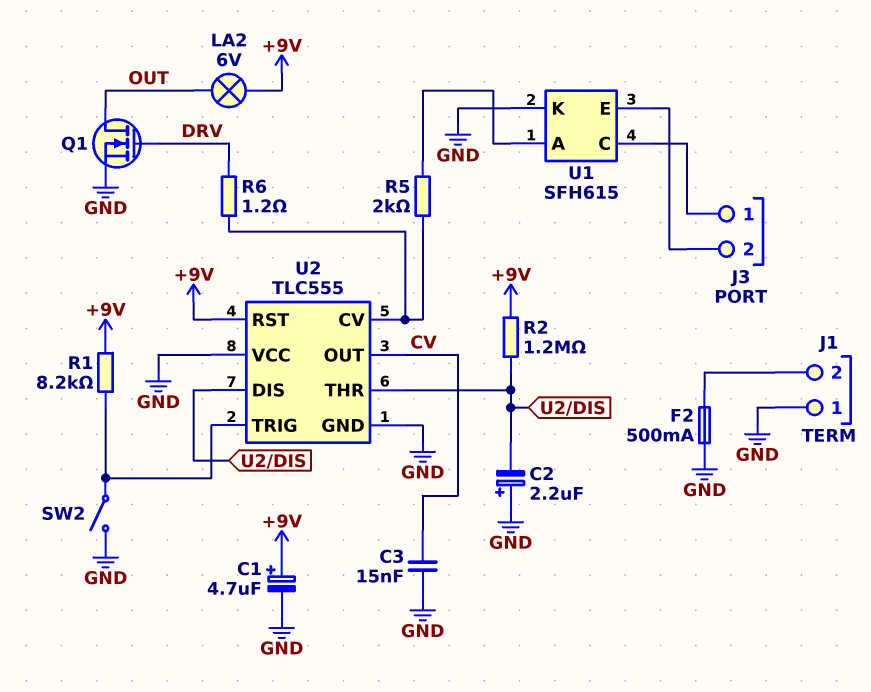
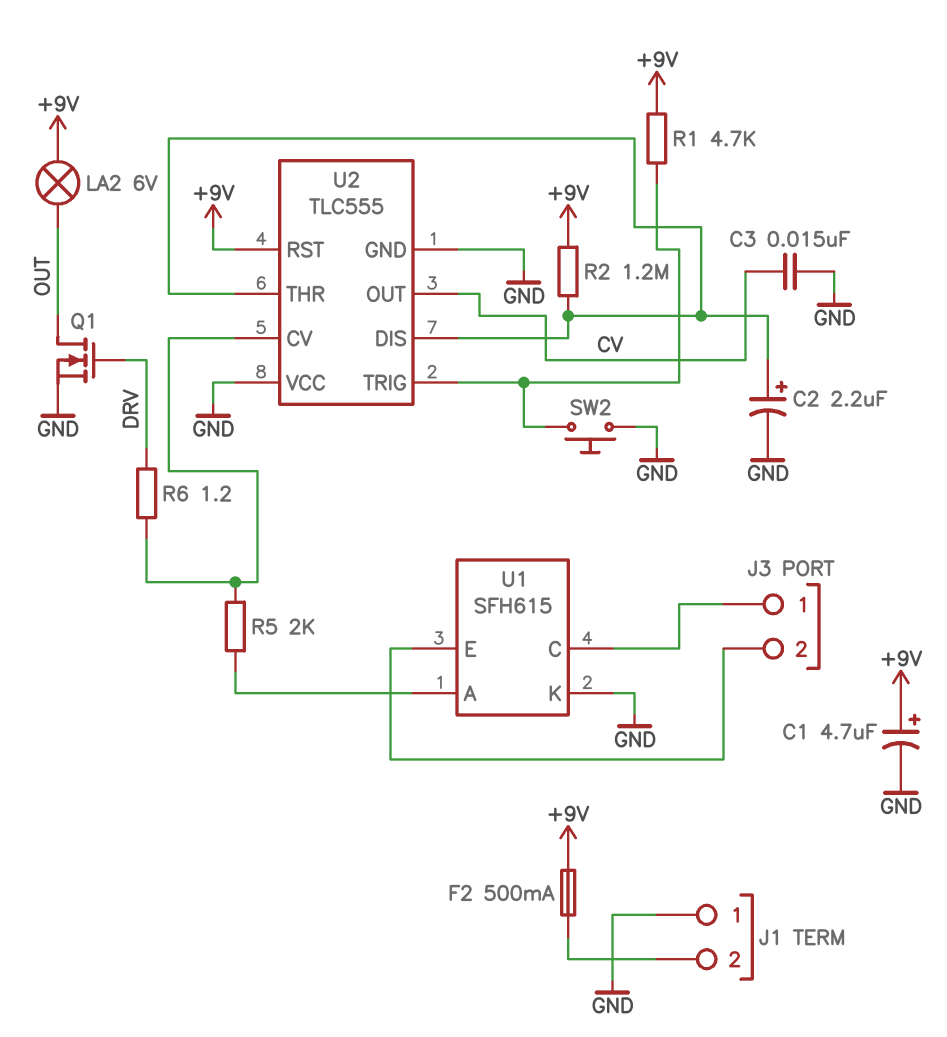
C2: 2.2uF (plus GND, minus U2/DIS) -> 2.2uF (plus U2/DIS, minus GND)
F2: 500mA (GND, J1/2) -> 500mA (+9V, J1/2)
R1: 8.2k (+9V, U2/TRIG) -> 4.7k (+9V, U2/TRIG)
SW2: switch (GND, U2/TRIG) -> button (GND, U2/TRIG)

